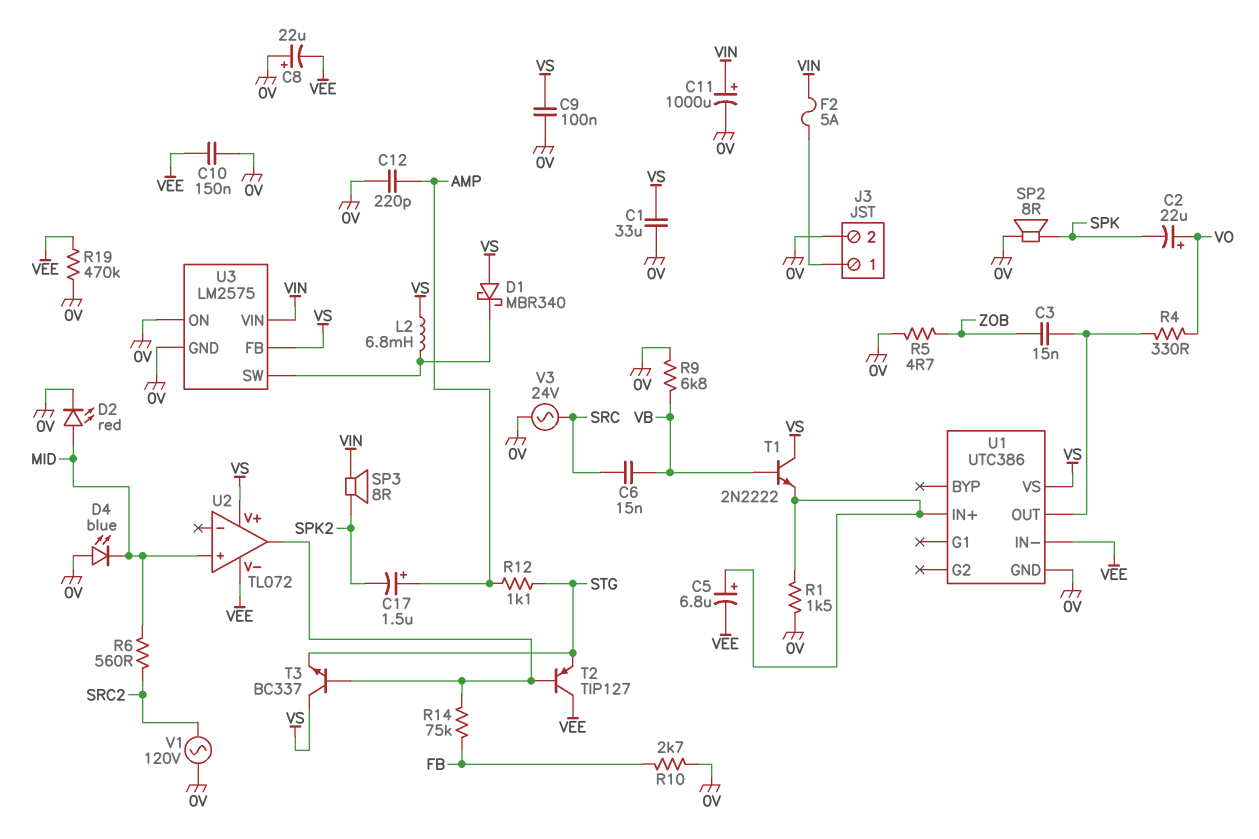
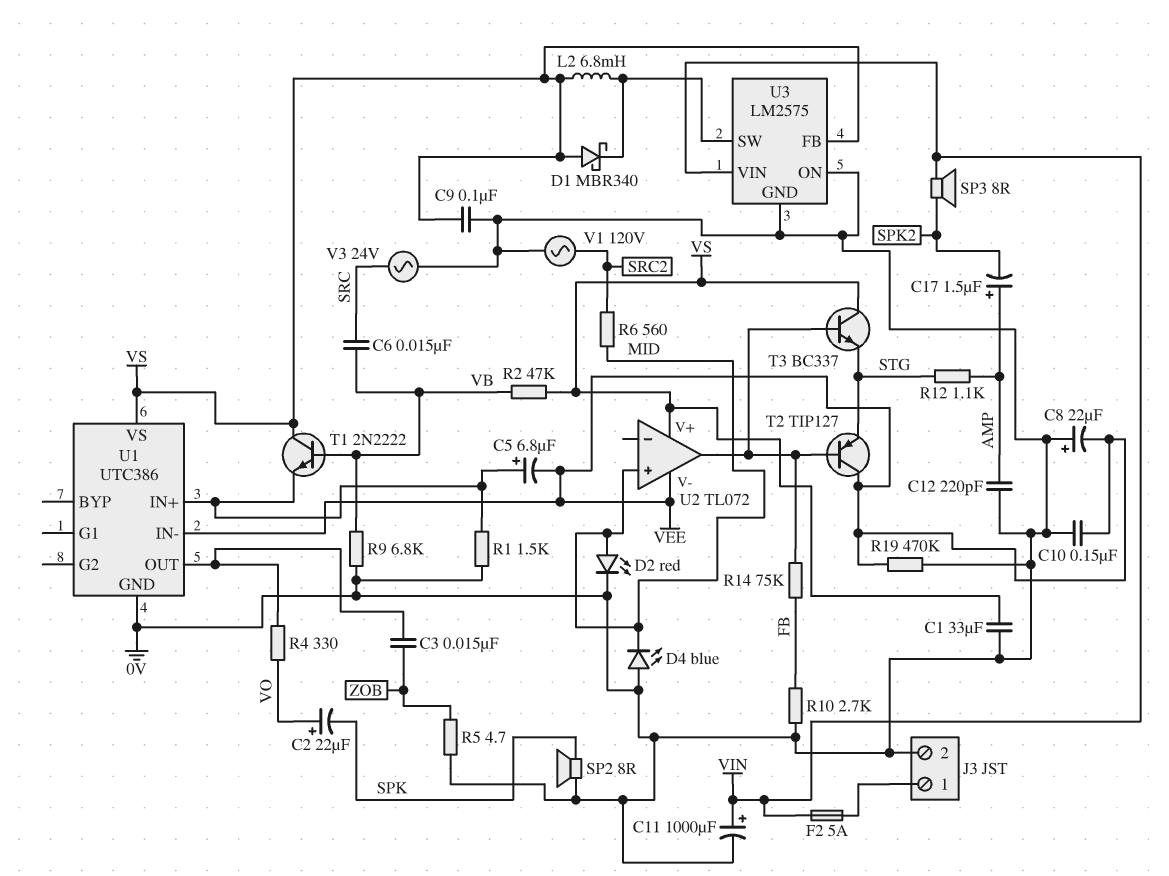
R2: none -> 47k (VB, VS)

